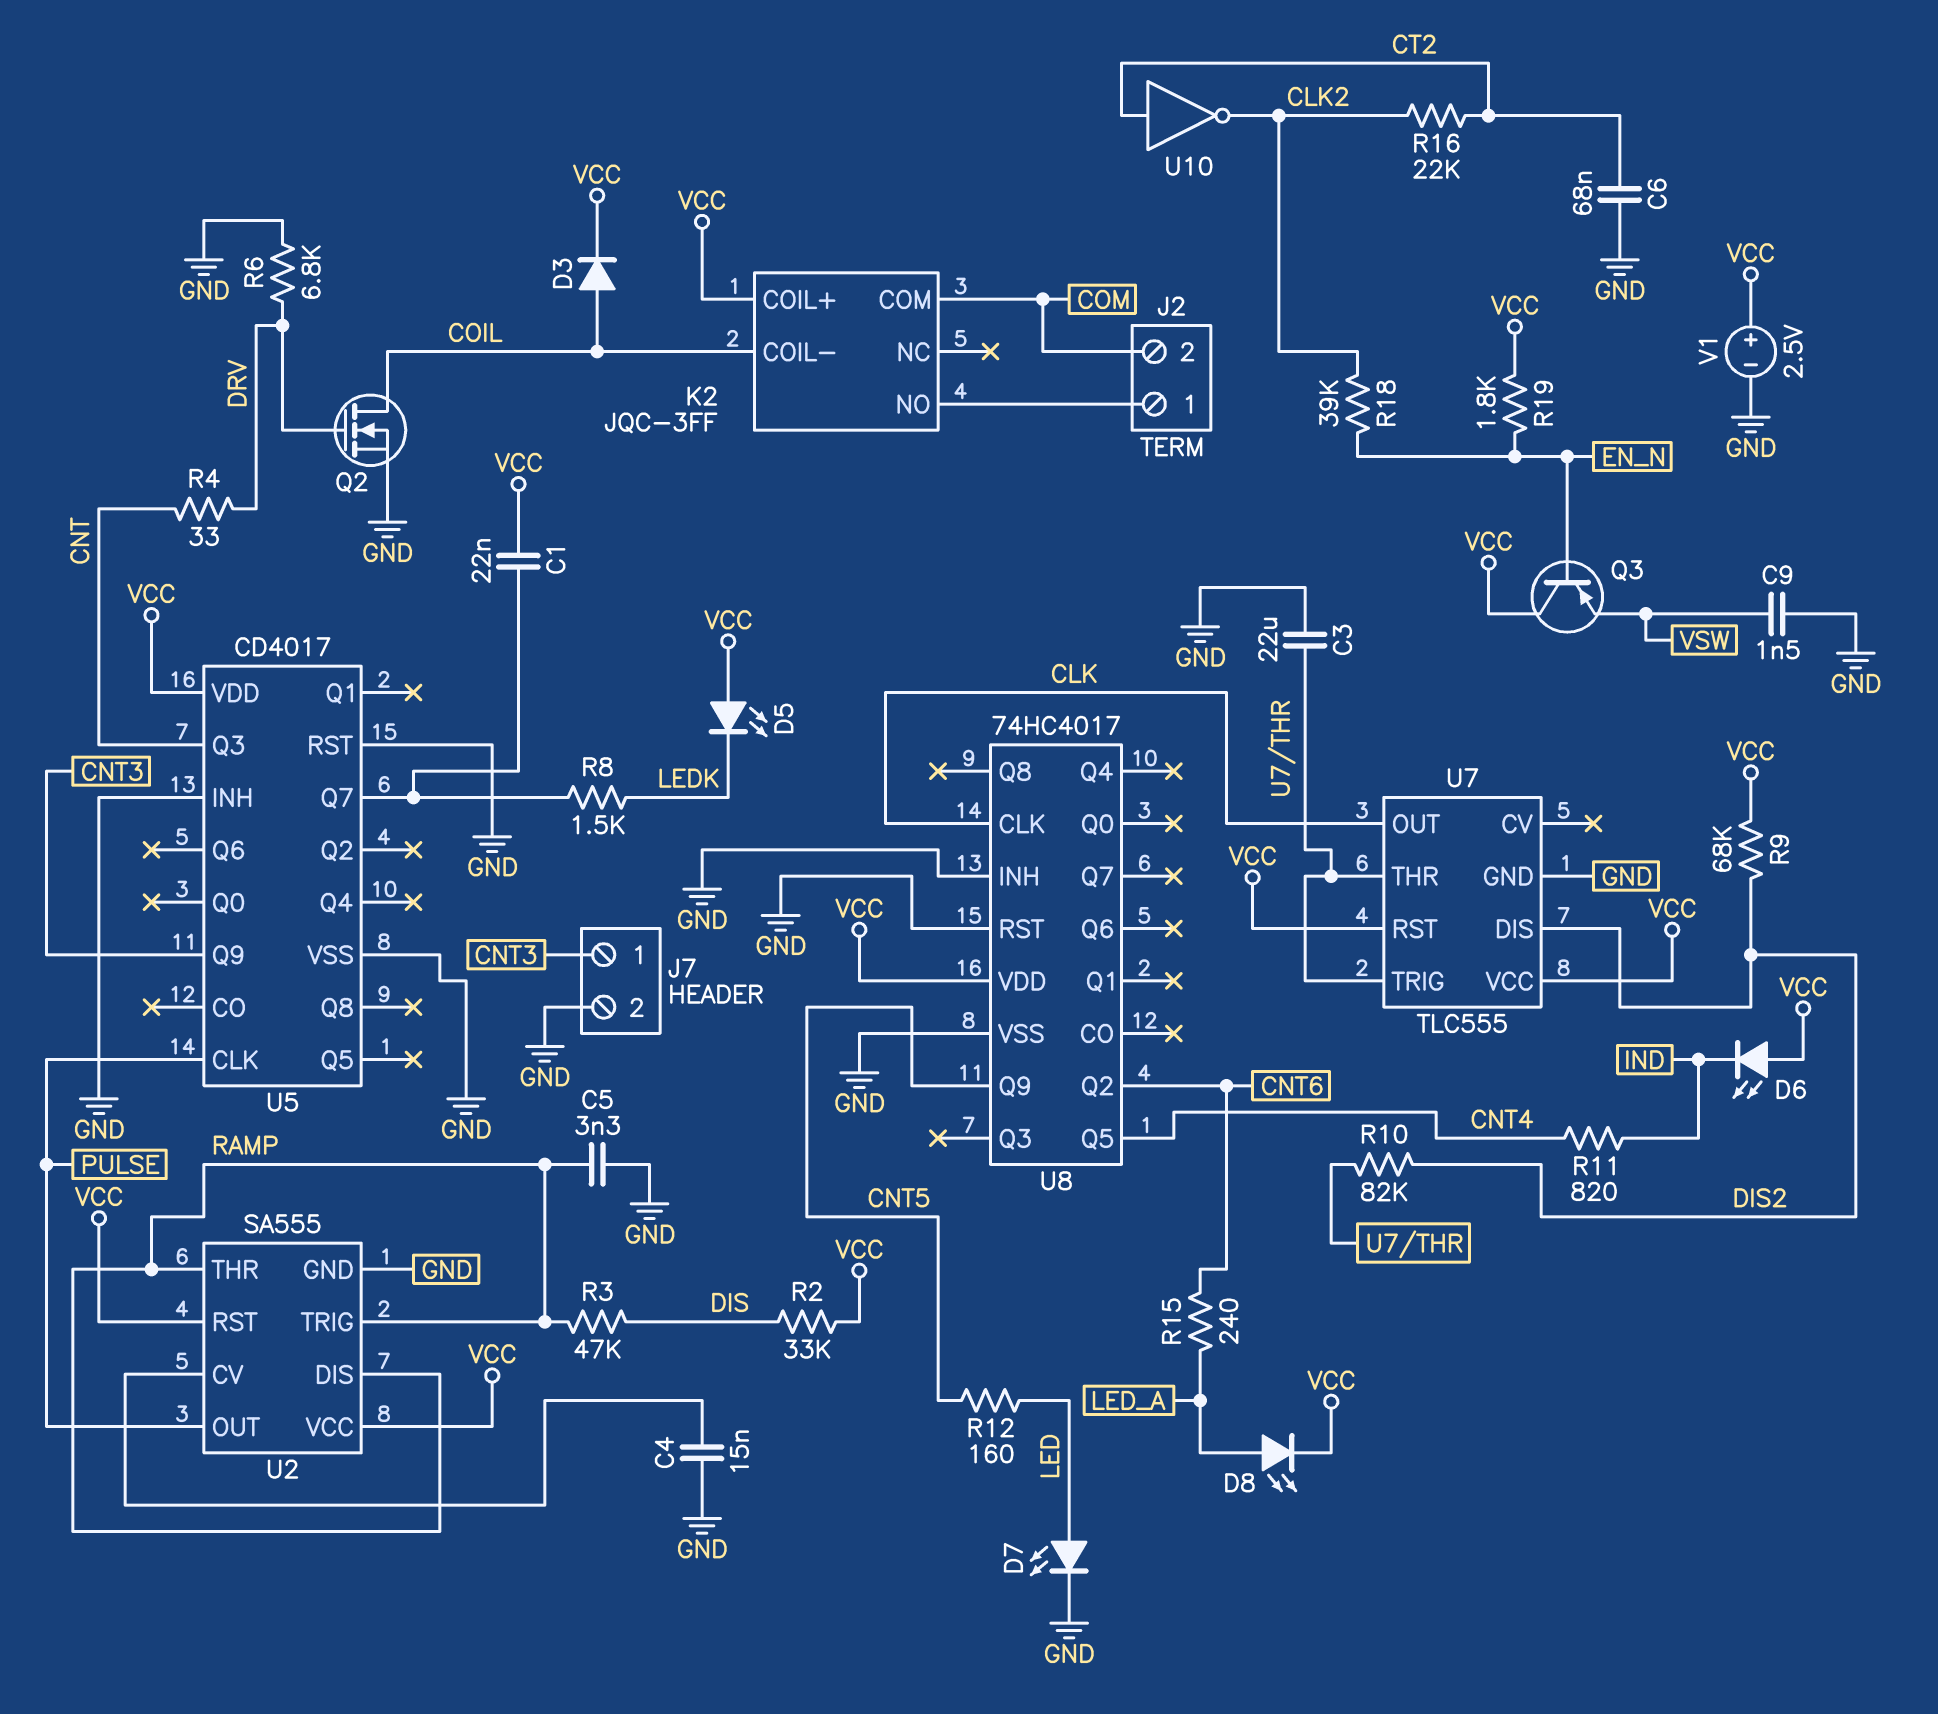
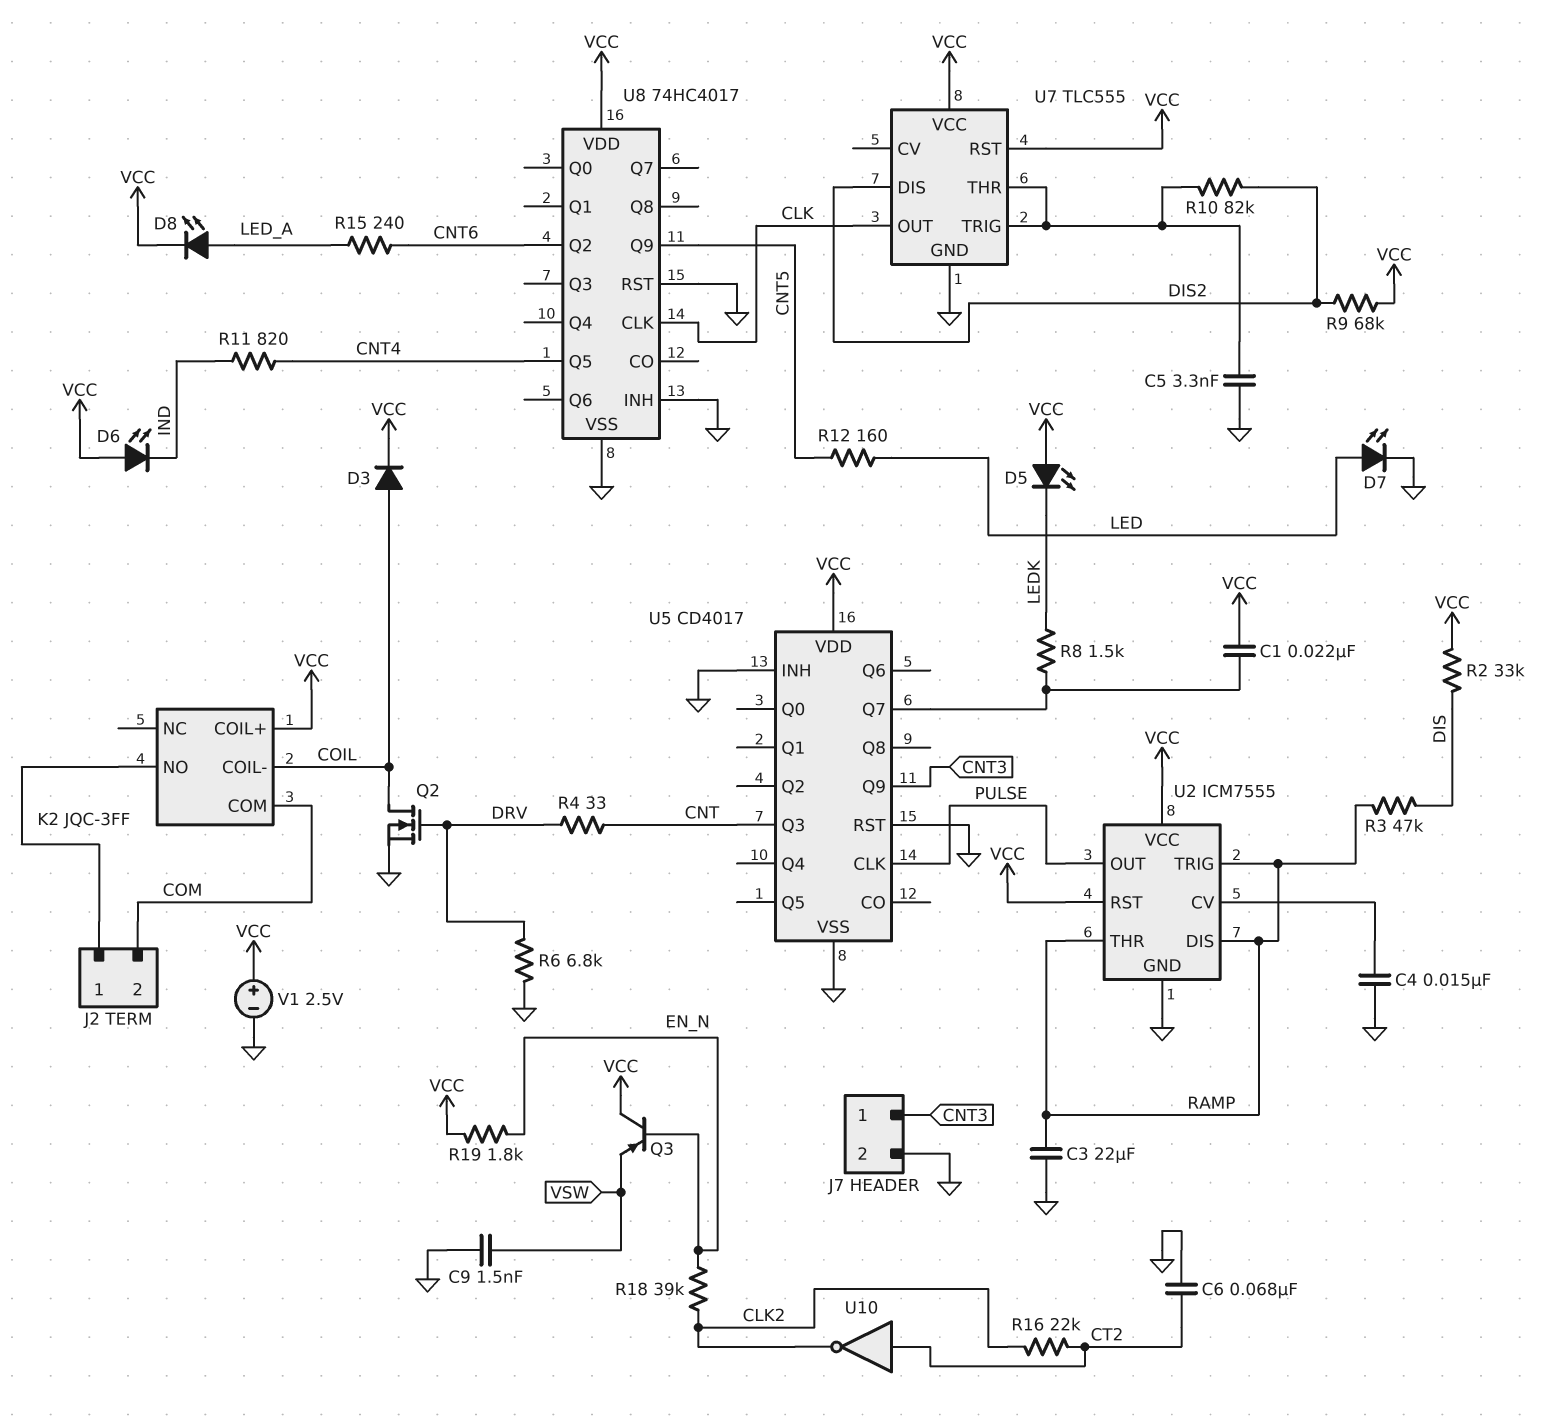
C3: 22uF (GND, U7/THR) -> 22uF (GND, RAMP)
C5: 3.3nF (GND, RAMP) -> 3.3nF (GND, U7/THR)
U2: SA555 -> ICM7555

